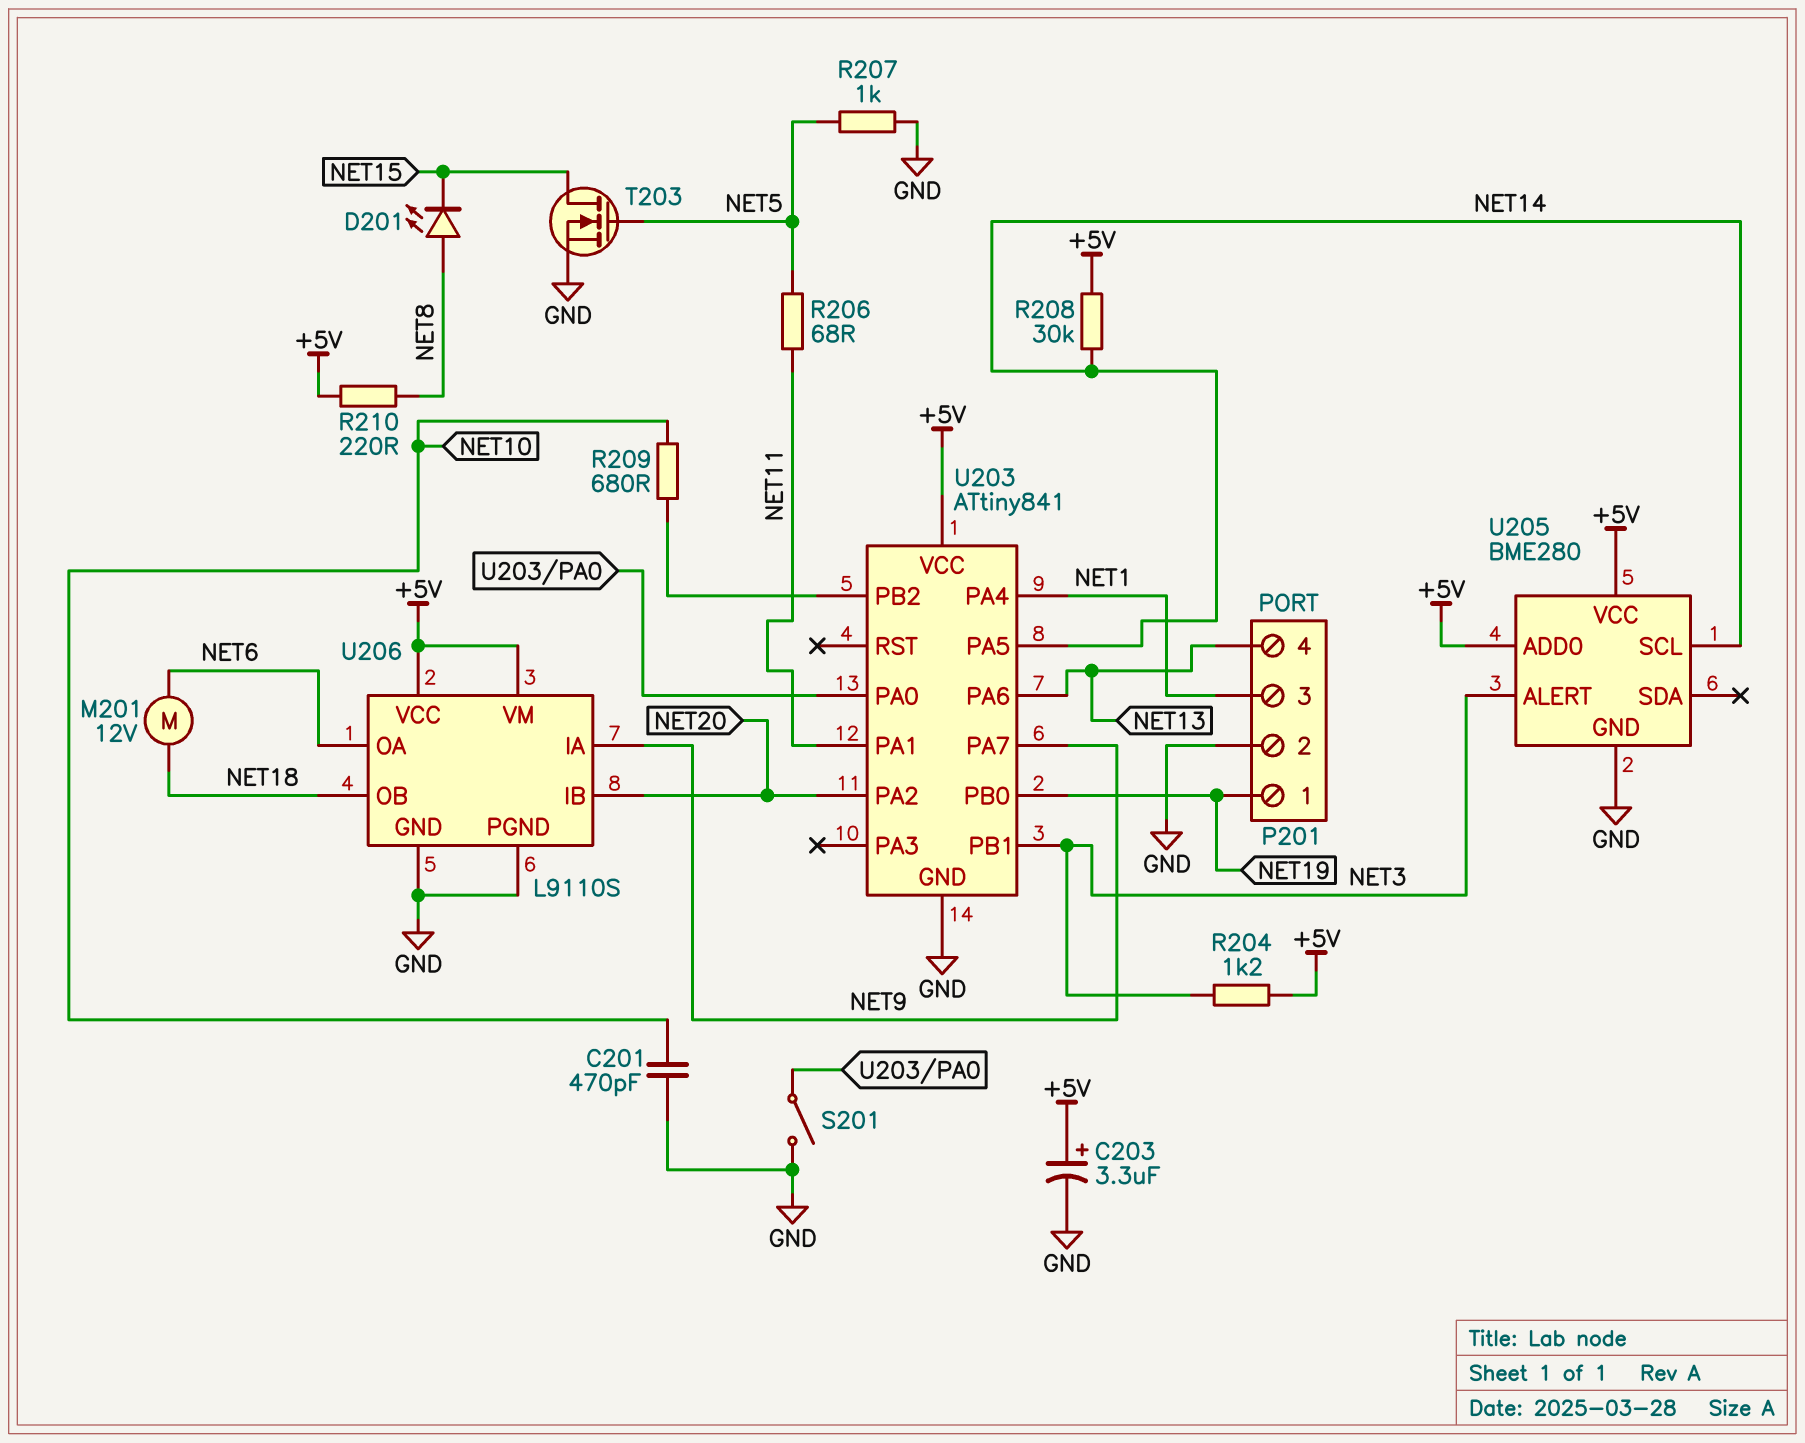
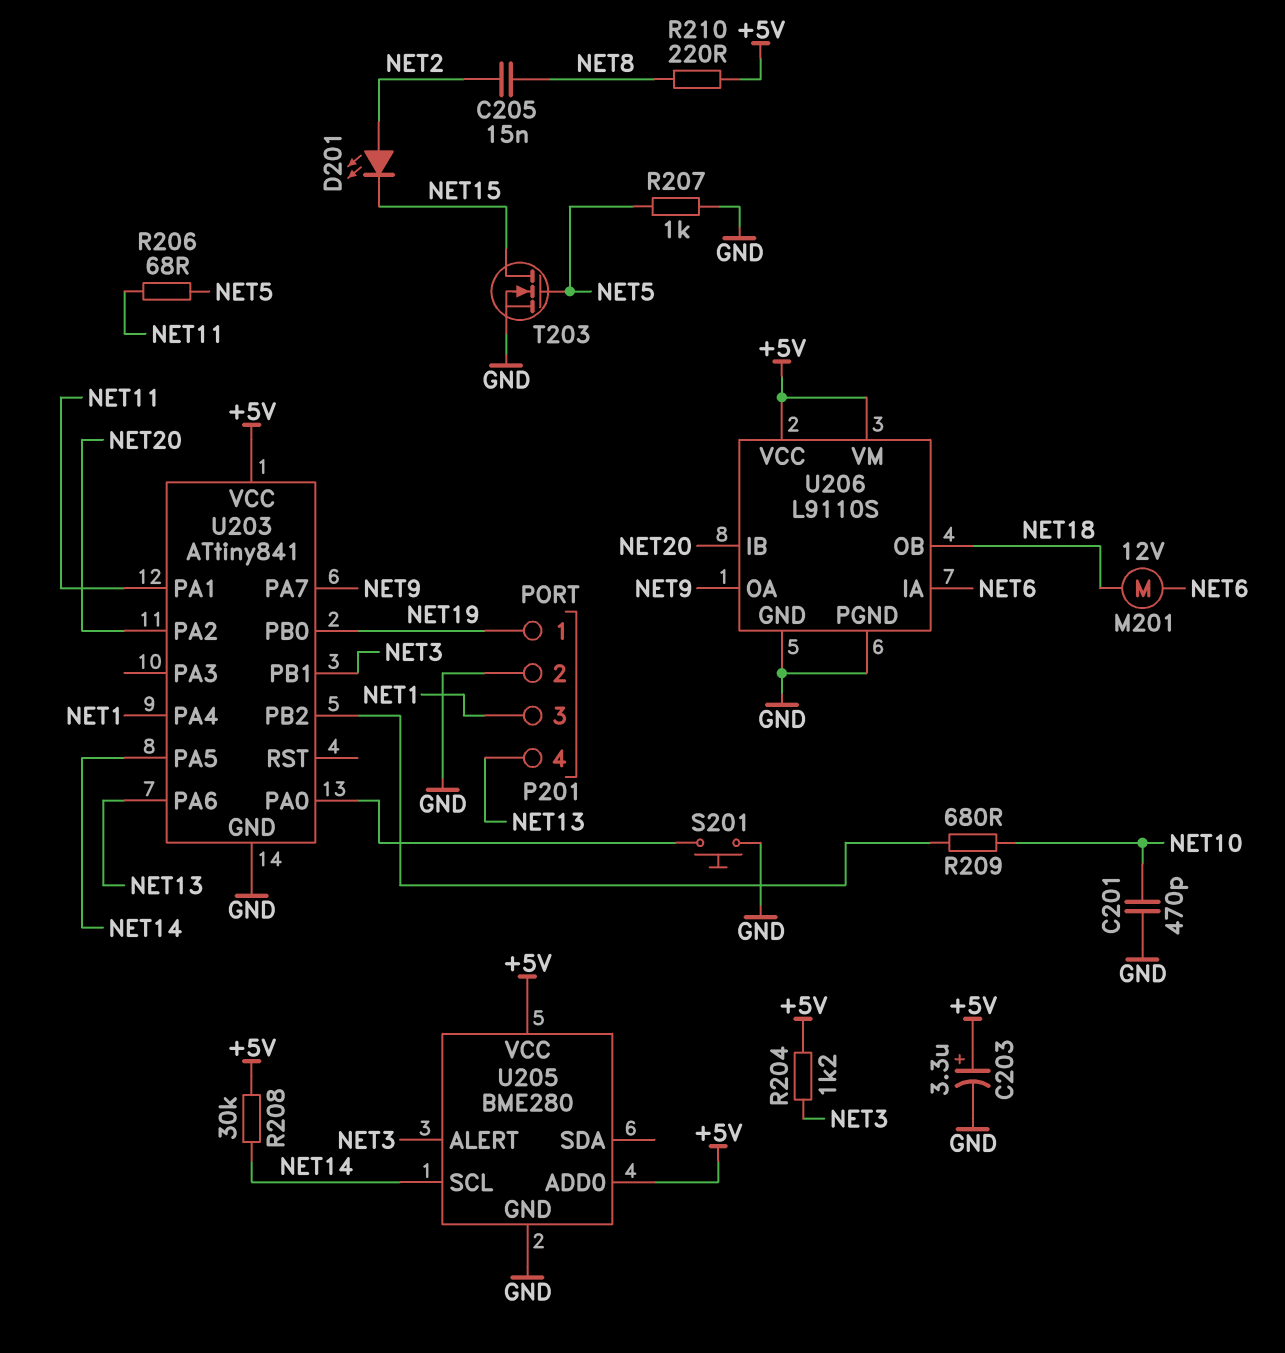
C205: none -> 15nF (NET2, NET8)
D201: LED (A NET8, K NET15) -> LED (A NET2, K NET15)
S201: switch (GND, U203/PA0) -> button (GND, U203/PA0)
U206 pin IA: NET9 -> NET6
U206 pin OA: NET6 -> NET9

